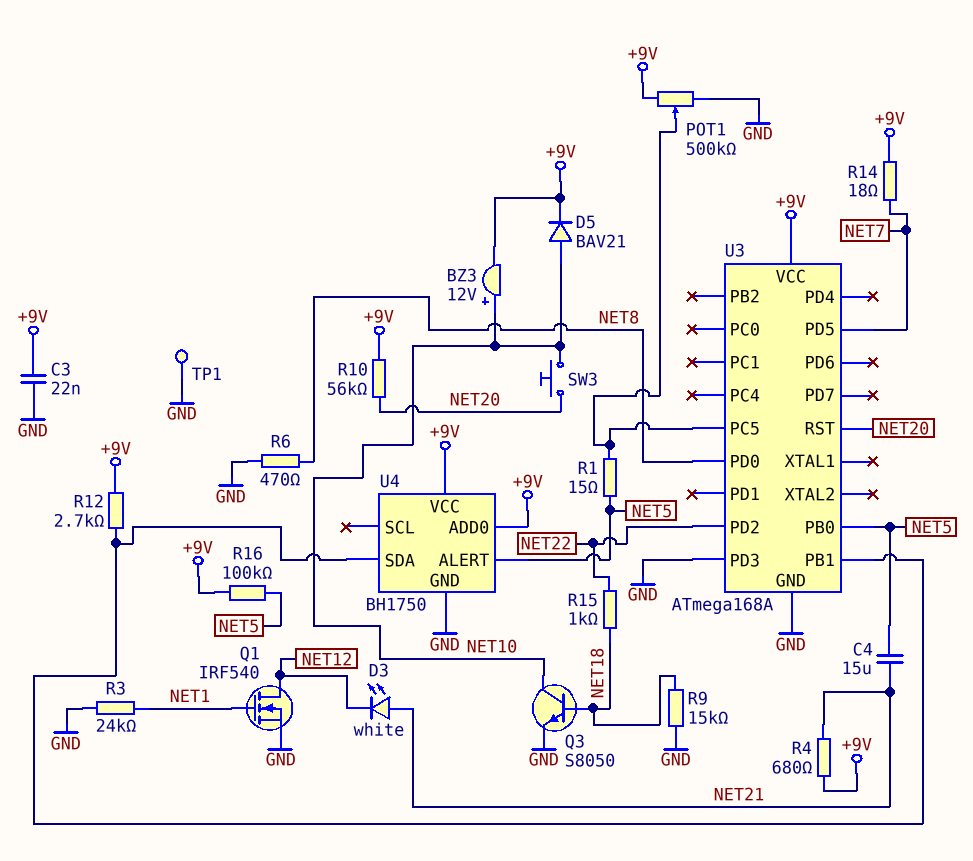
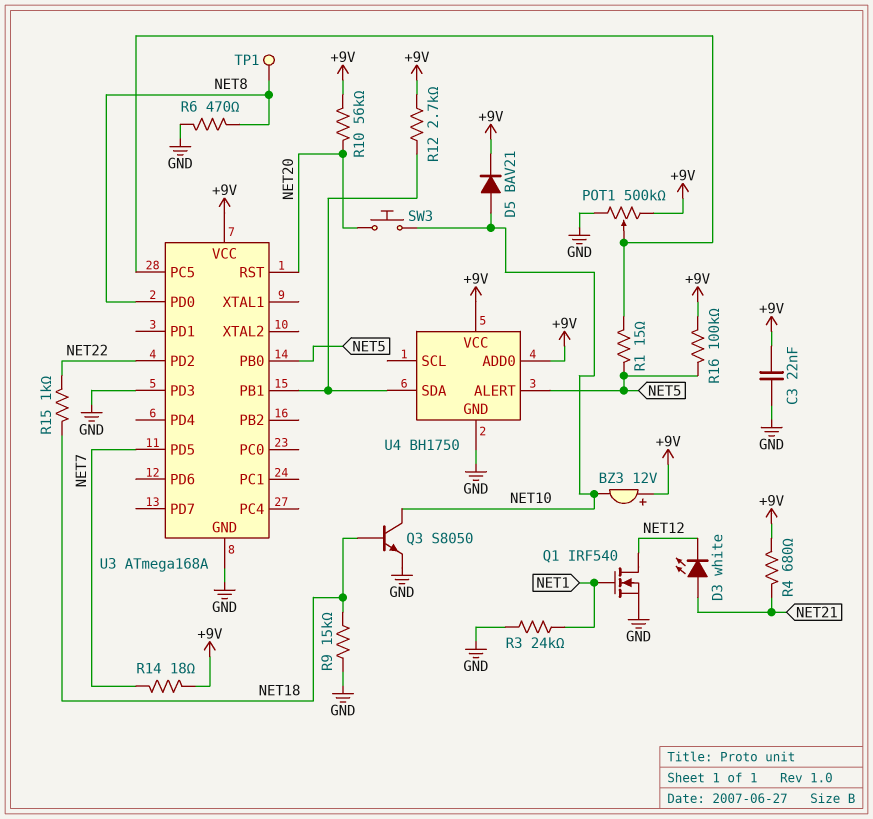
BZ3: buzzer 12V (plus NET10, minus +9V) -> buzzer 12V (plus +9V, minus NET10)
C4: 15uF (NET5, NET21) -> none
TP1: test point (GND) -> test point (NET8)

